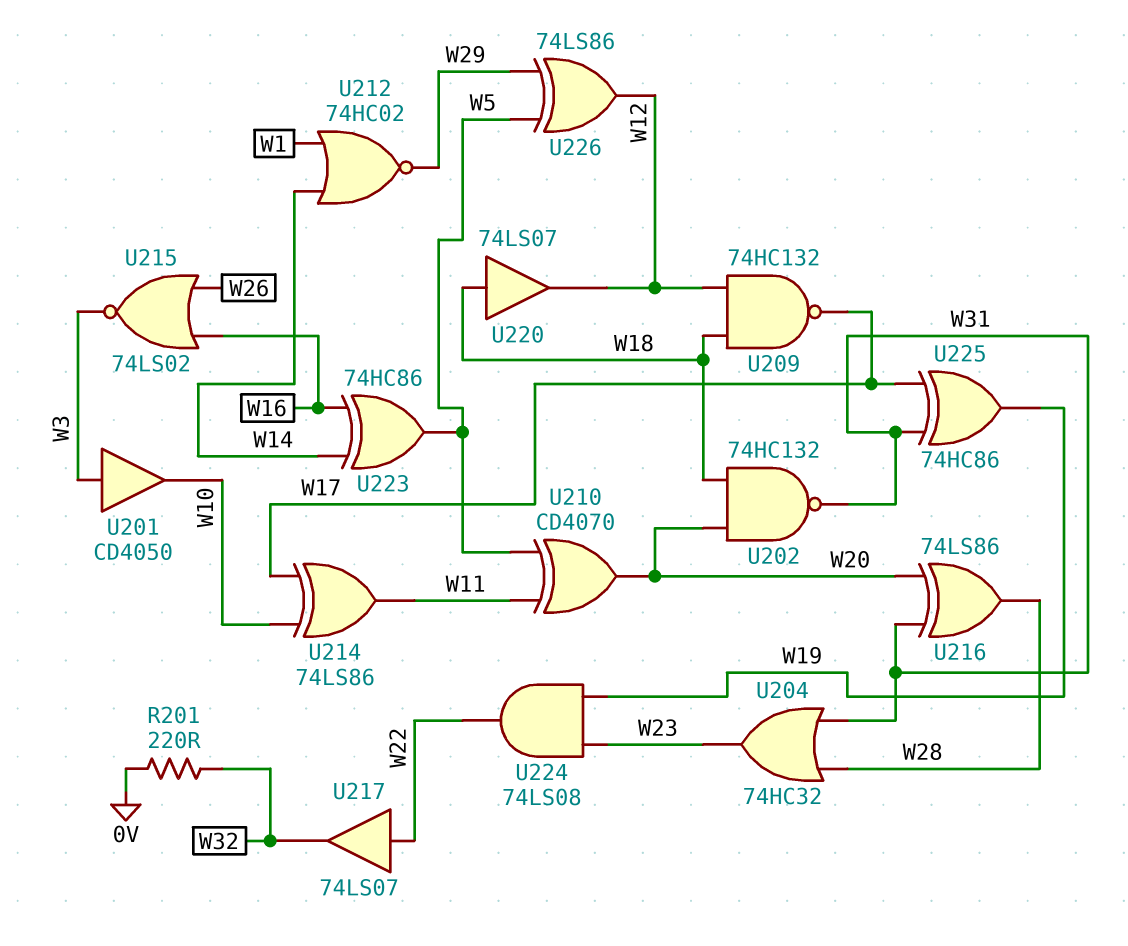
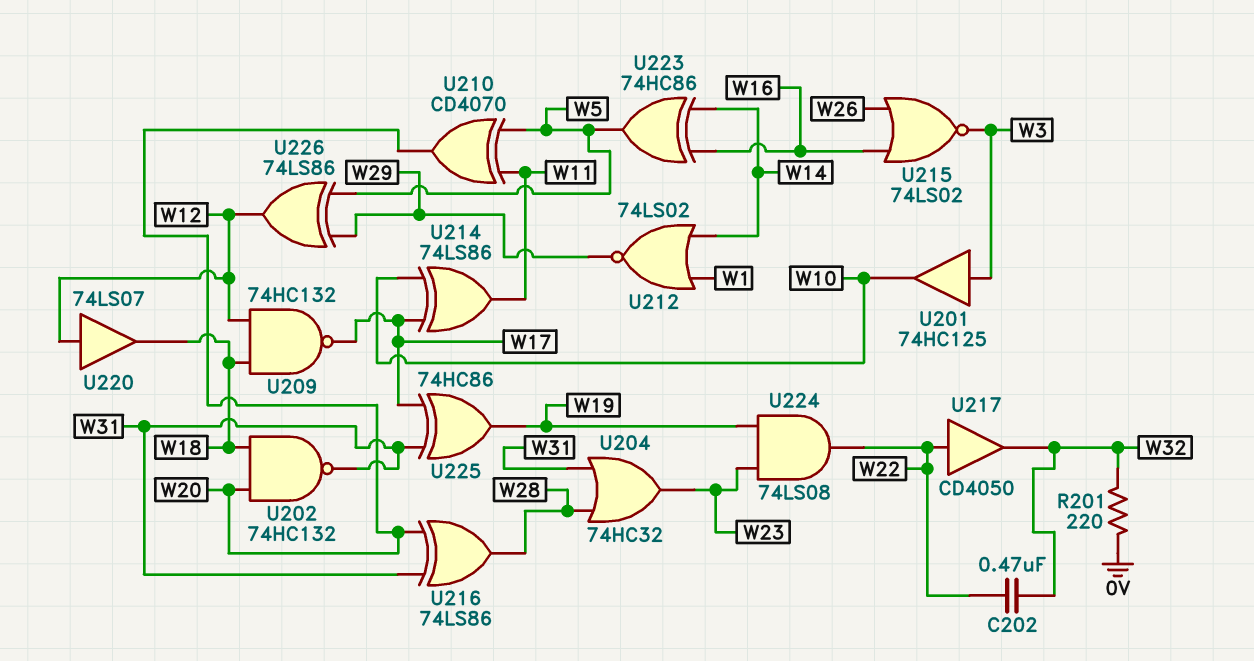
C202: none -> 470nF (W22, W32)
U201: buffer CD4050 (in W3, out W10) -> buffer 74HC125 (in W3, out W10)
U212: NOR 74HC02 (in W1, in W14, out W29) -> NOR 74LS02 (in W1, in W14, out W29)
U217: buffer 74LS07 (in W22, out W32) -> buffer CD4050 (in W22, out W32)
U220: buffer 74LS07 (in W18, out W12) -> buffer 74LS07 (in W12, out W18)

